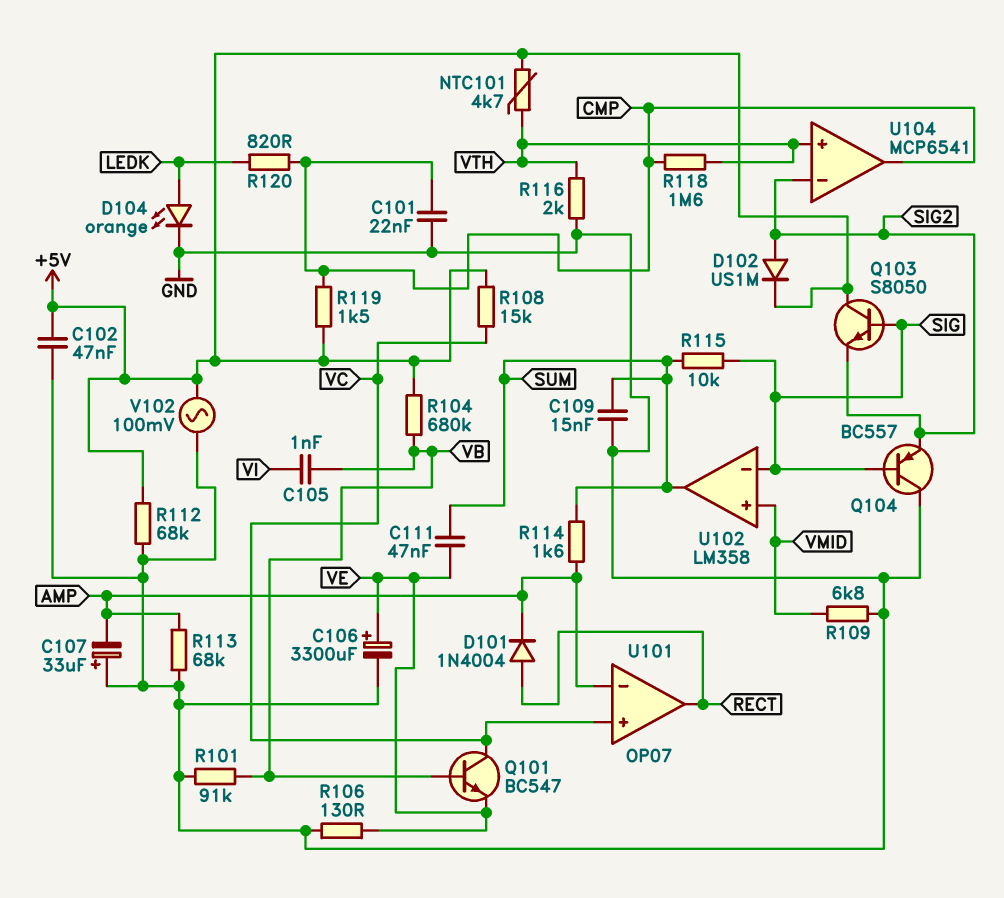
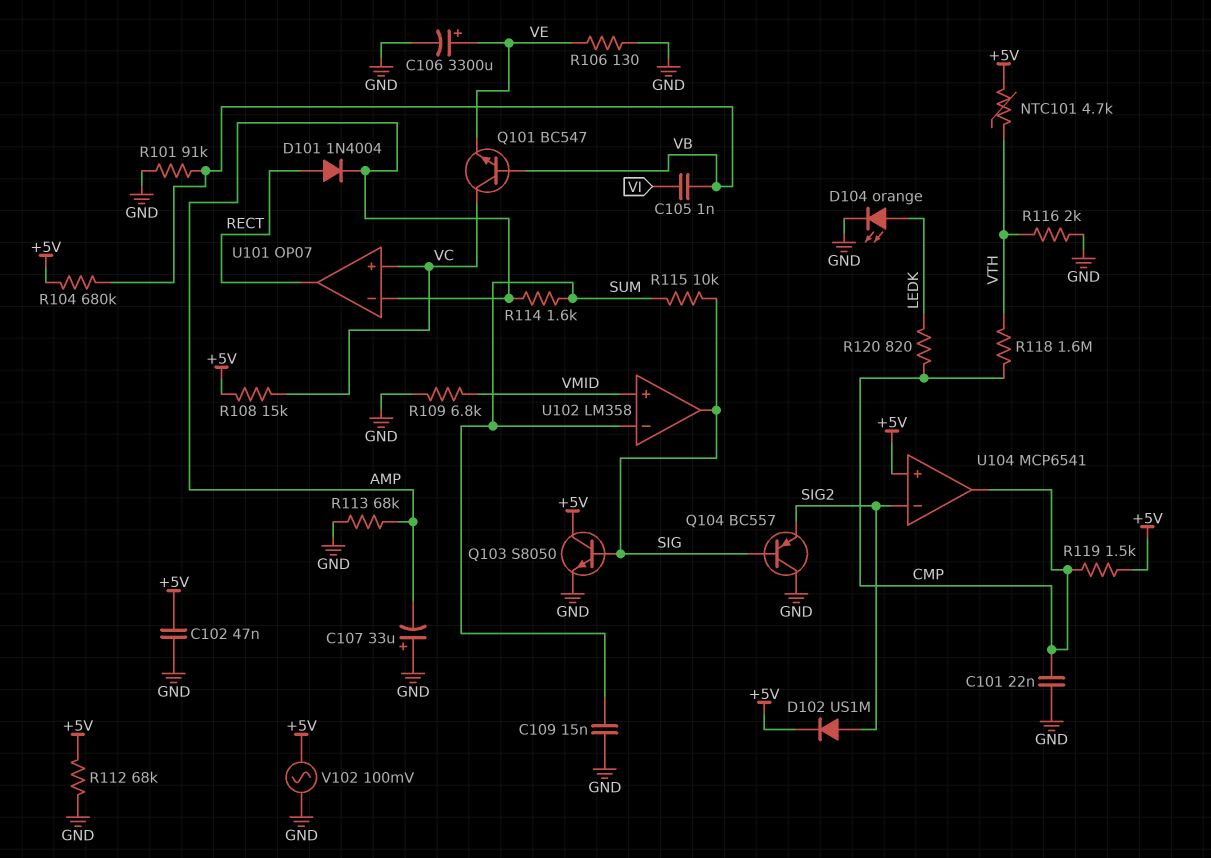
C111: 47nF (SUM, VE) -> none
Q103: NPN S8050 (B SIG, C +5V, E SIG2) -> NPN S8050 (B SIG, C +5V, E GND)
U102 pin in-: SIG -> SUM
U102 pin out: SUM -> SIG
U104 pin in+: VTH -> +5V

